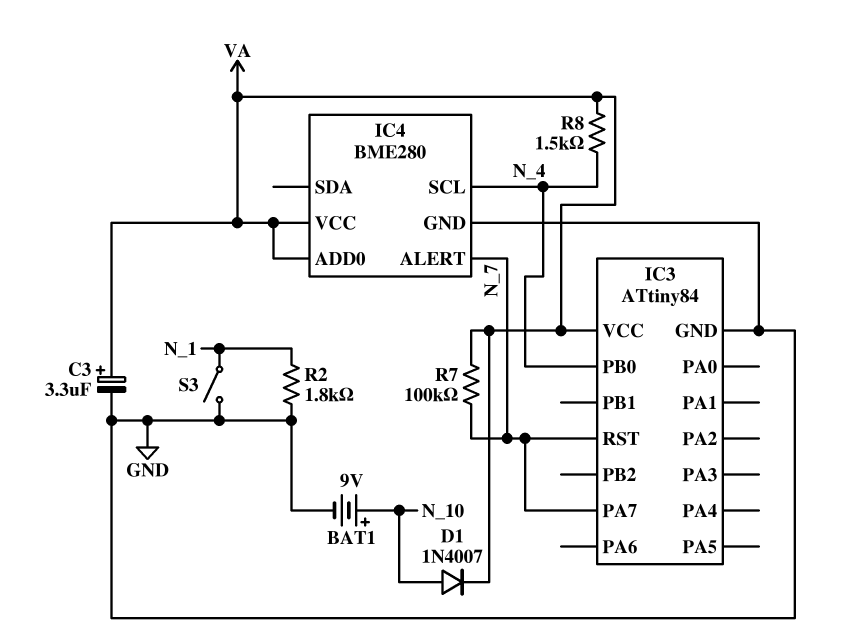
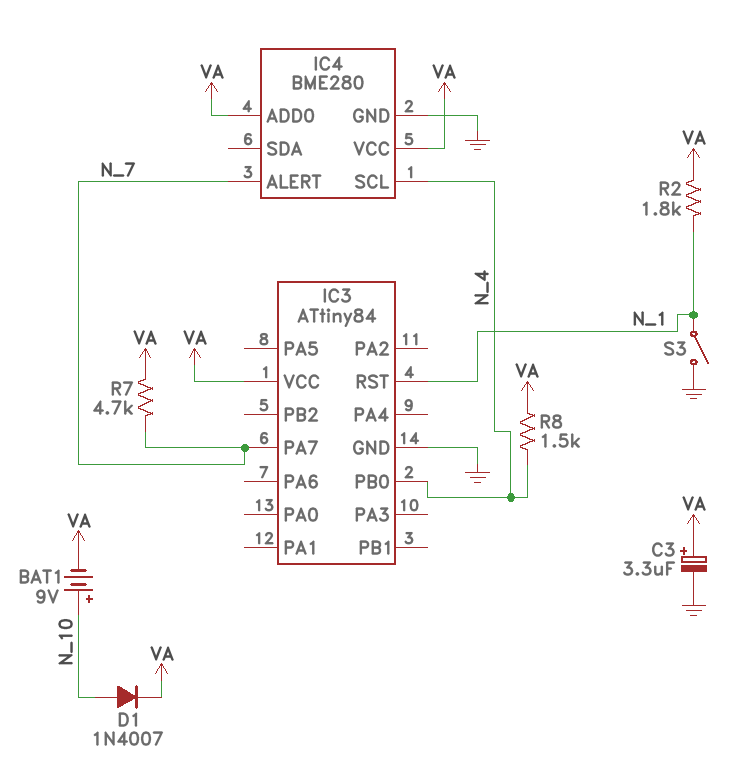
BAT1: 9V (plus N_10, minus GND) -> 9V (plus N_10, minus VA)
IC3 pin RST: N_7 -> N_1
R2: 1.8k (GND, N_1) -> 1.8k (N_1, VA)
R7: 100k (N_7, VA) -> 4.7k (N_7, VA)

